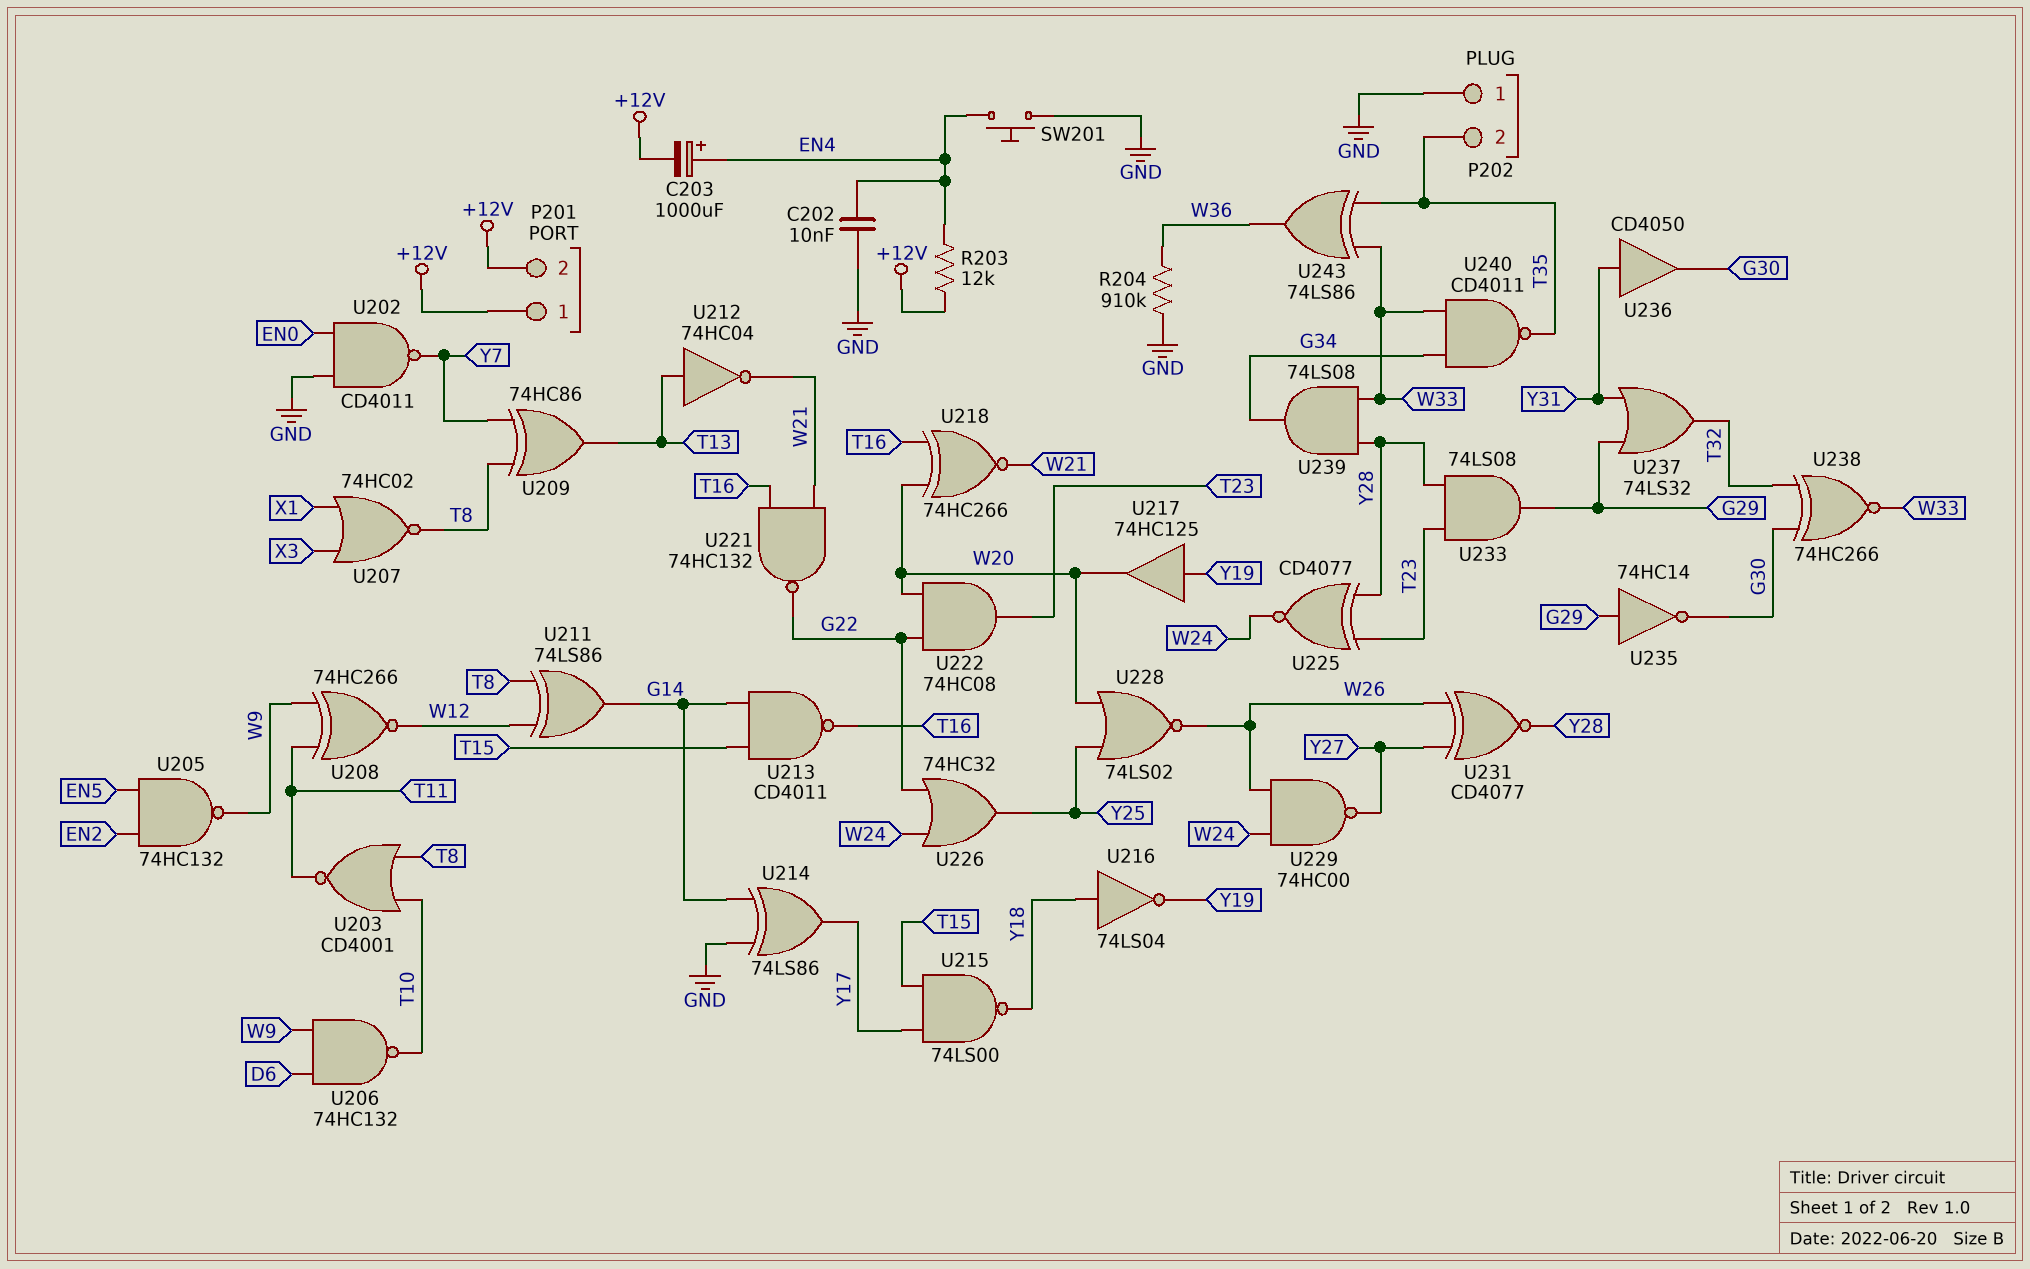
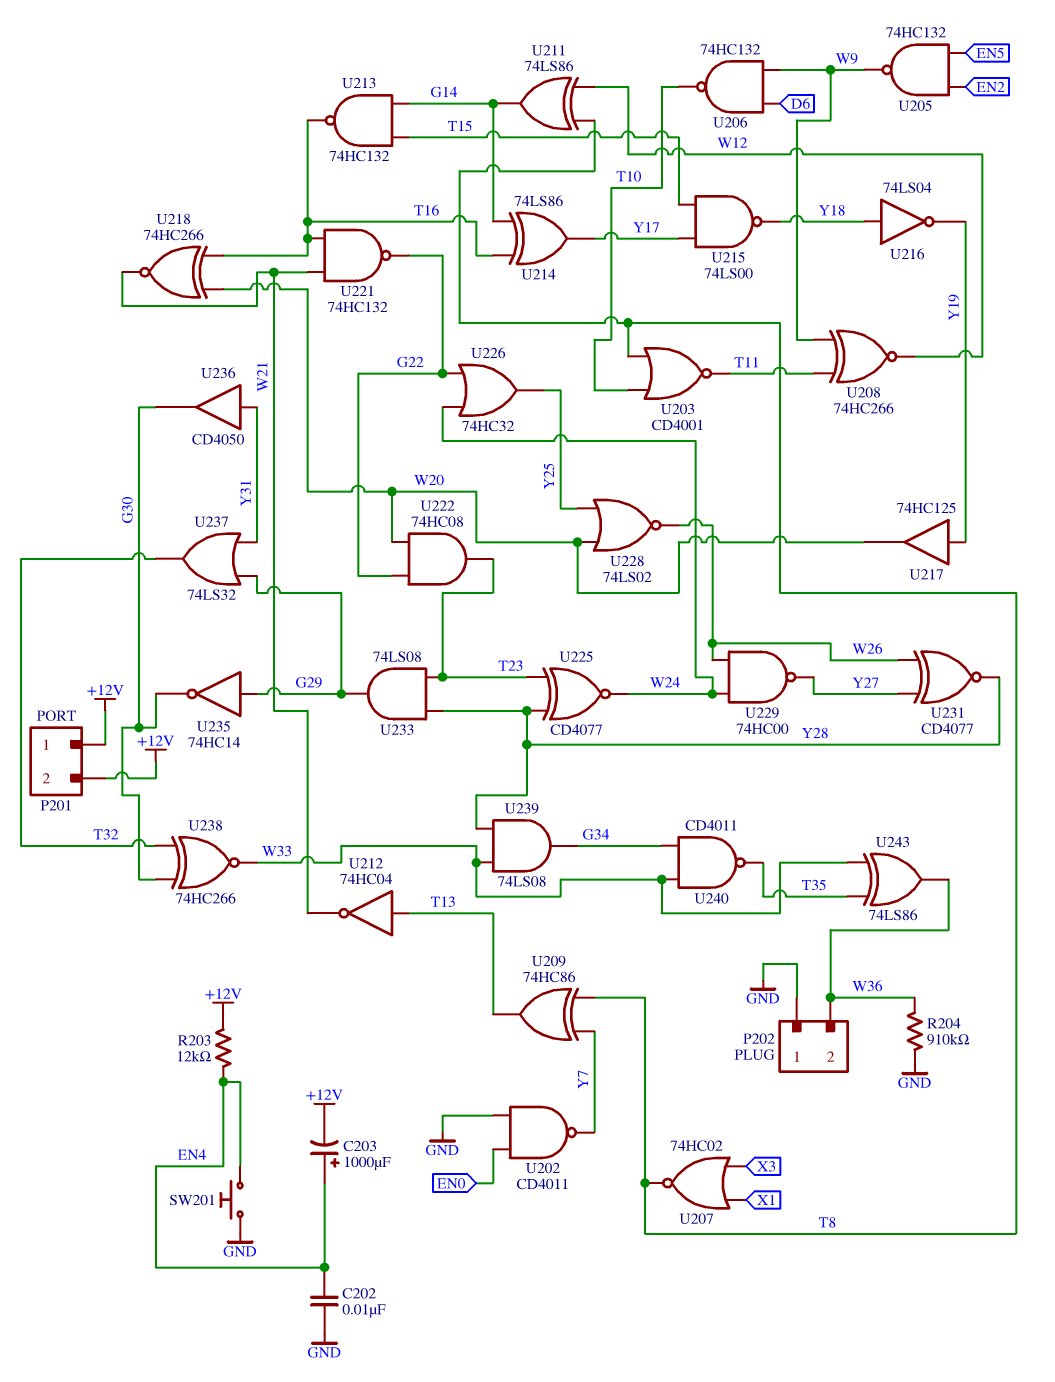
P202 pin 2: T35 -> W36
U213: NAND CD4011 (in G14, in T15, out T16) -> NAND 74HC132 (in G14, in T15, out T16)
U214: XOR 74LS86 (in G14, in GND, out Y17) -> XOR 74LS86 (in G14, in T16, out Y17)

